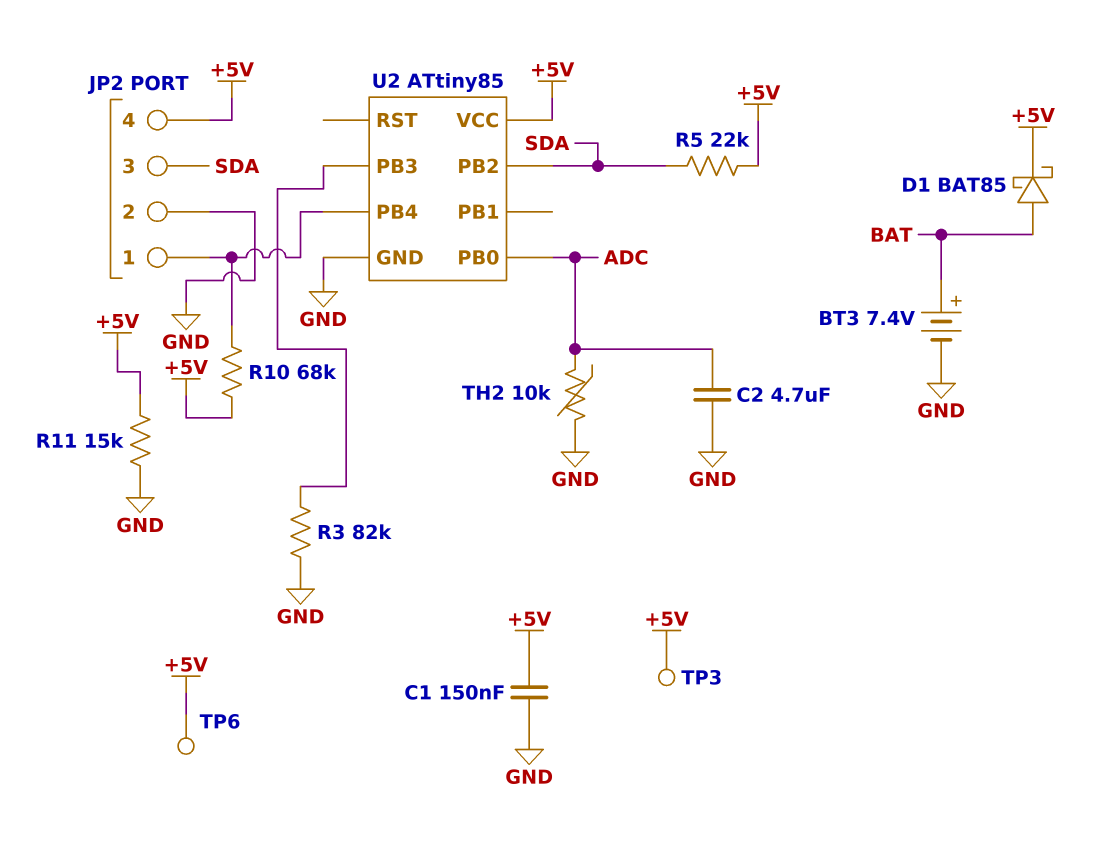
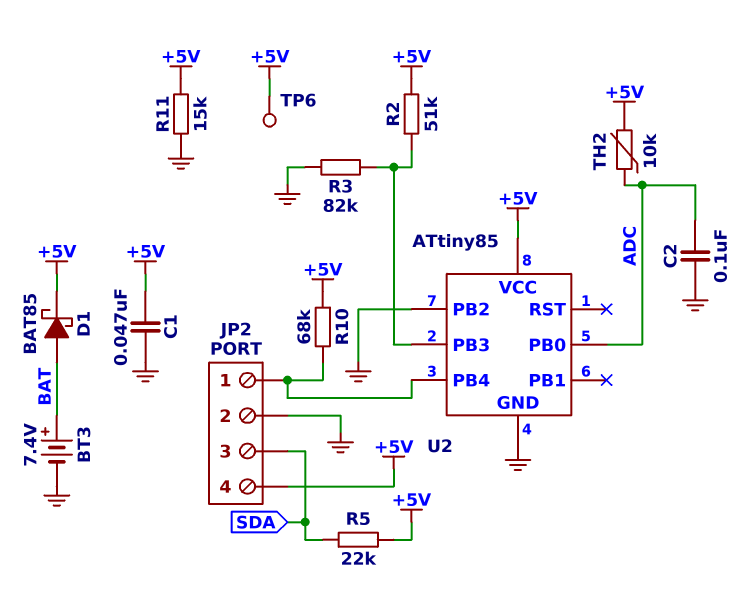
C1: 150nF (+5V, GND) -> 47nF (+5V, GND)
C2: 4.7uF (ADC, GND) -> 100nF (ADC, GND)
R2: none -> 51k (+5V, U2/PB3)
TH2: 10k (ADC, GND) -> 10k (+5V, ADC)
TP3: test point (+5V) -> none
U2 pin PB2: SDA -> GND

